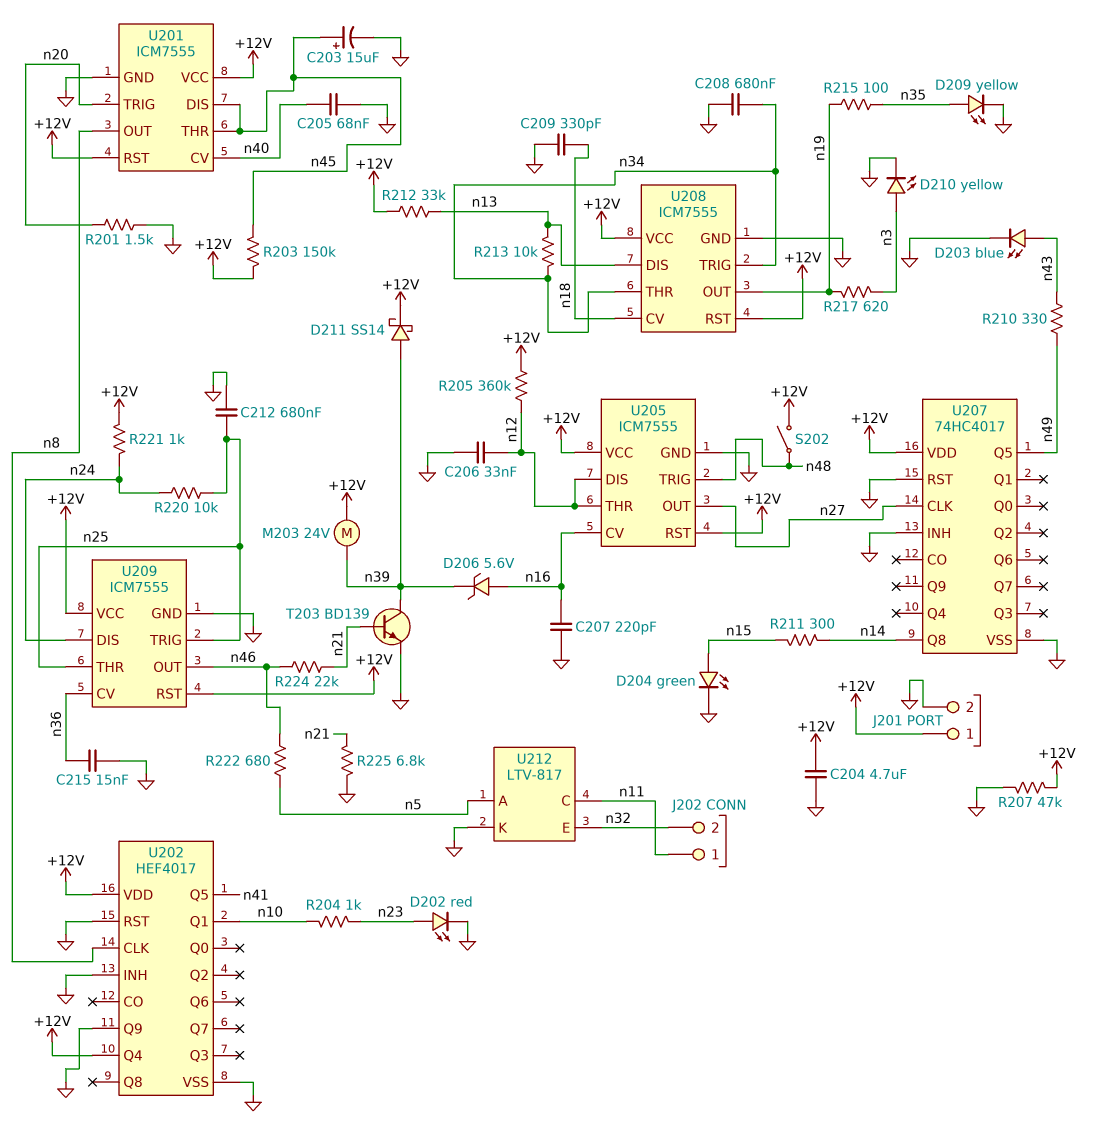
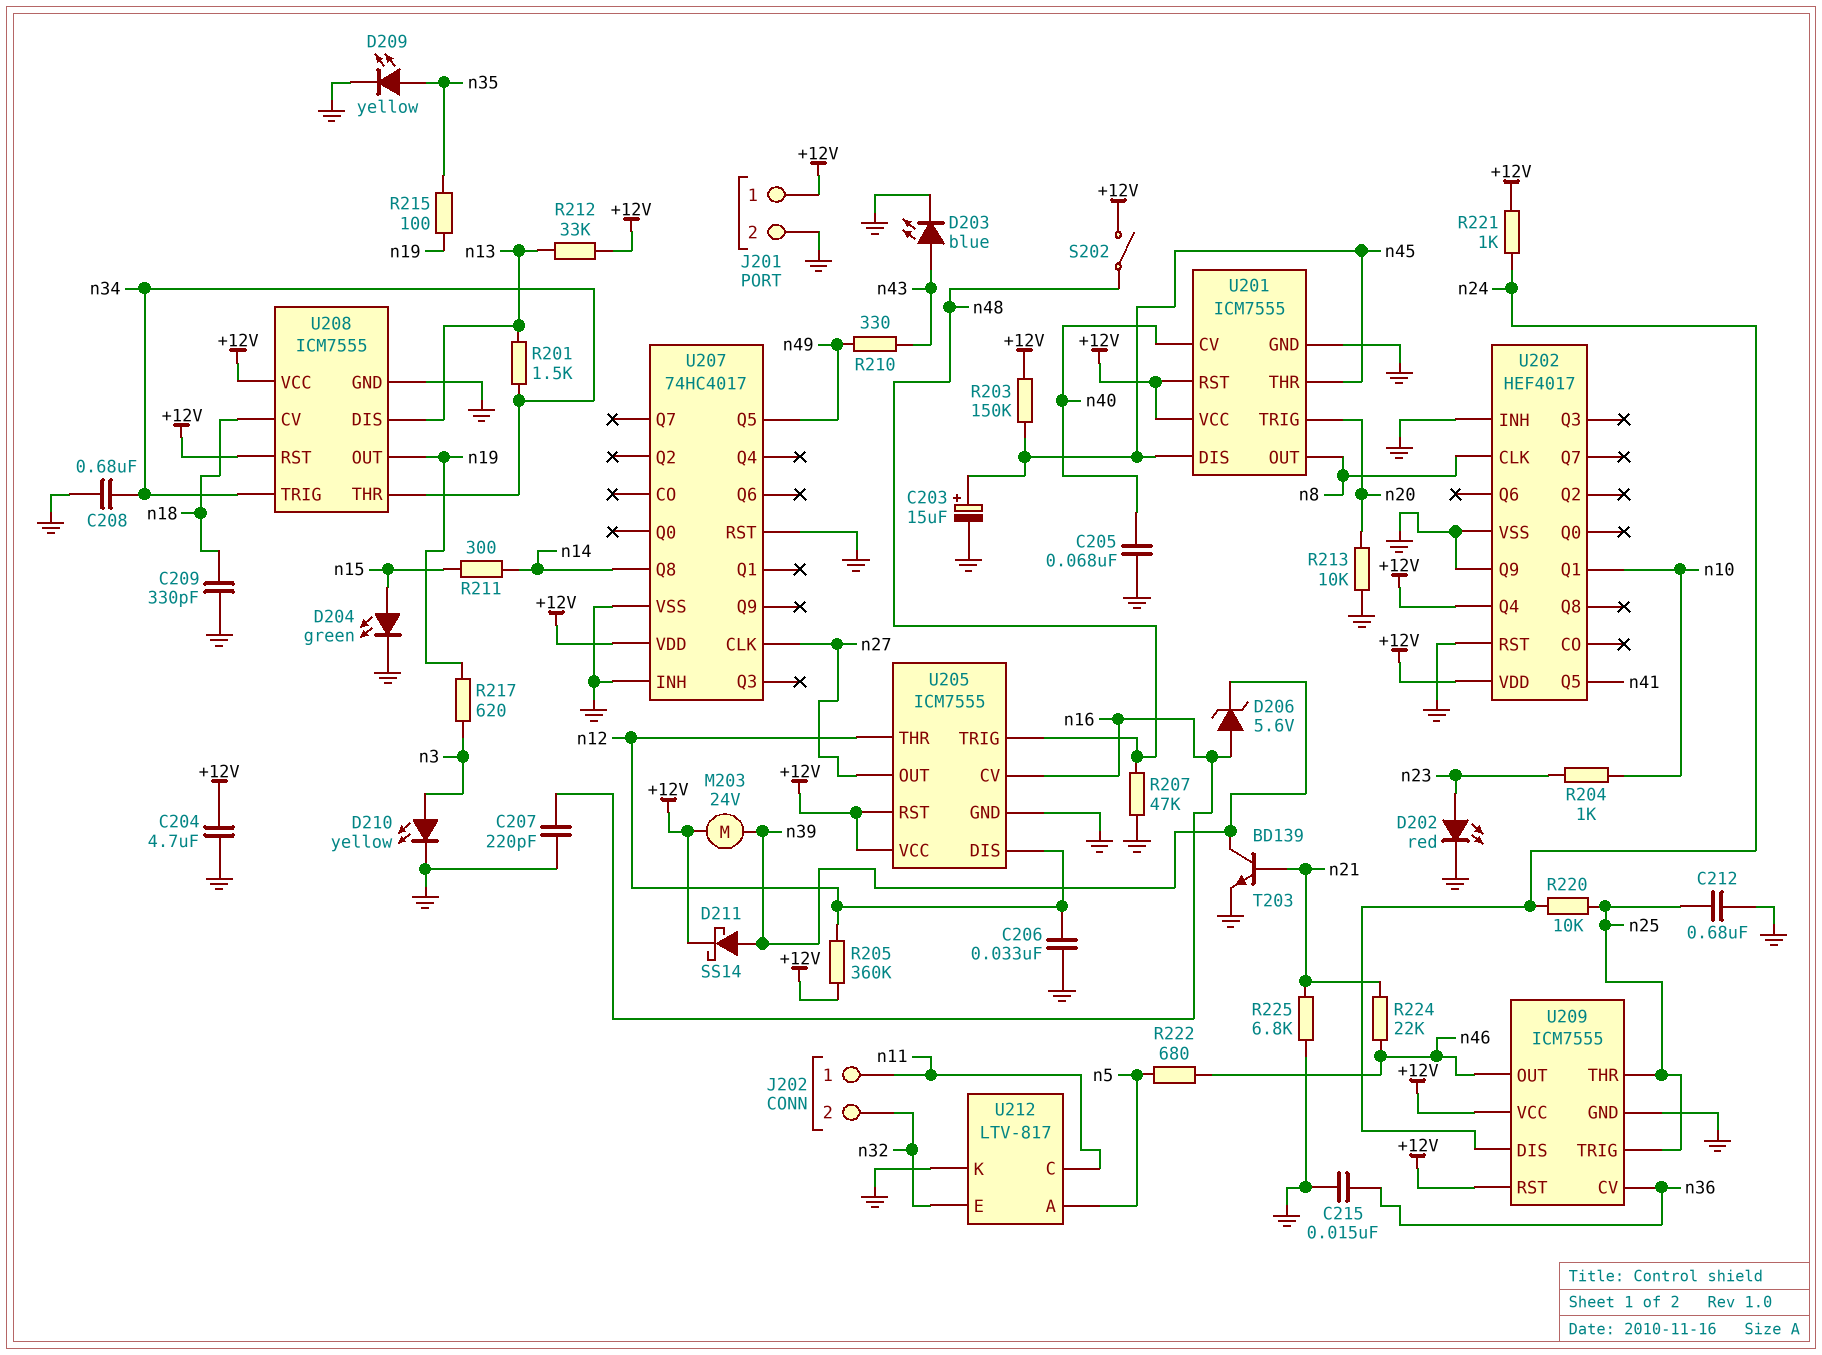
R201: 1.5k (GND, n20) -> 1.5k (n13, n34)
R207: 47k (+12V, GND) -> 47k (GND, n48)
R213: 10k (n13, n34) -> 10k (GND, n20)

